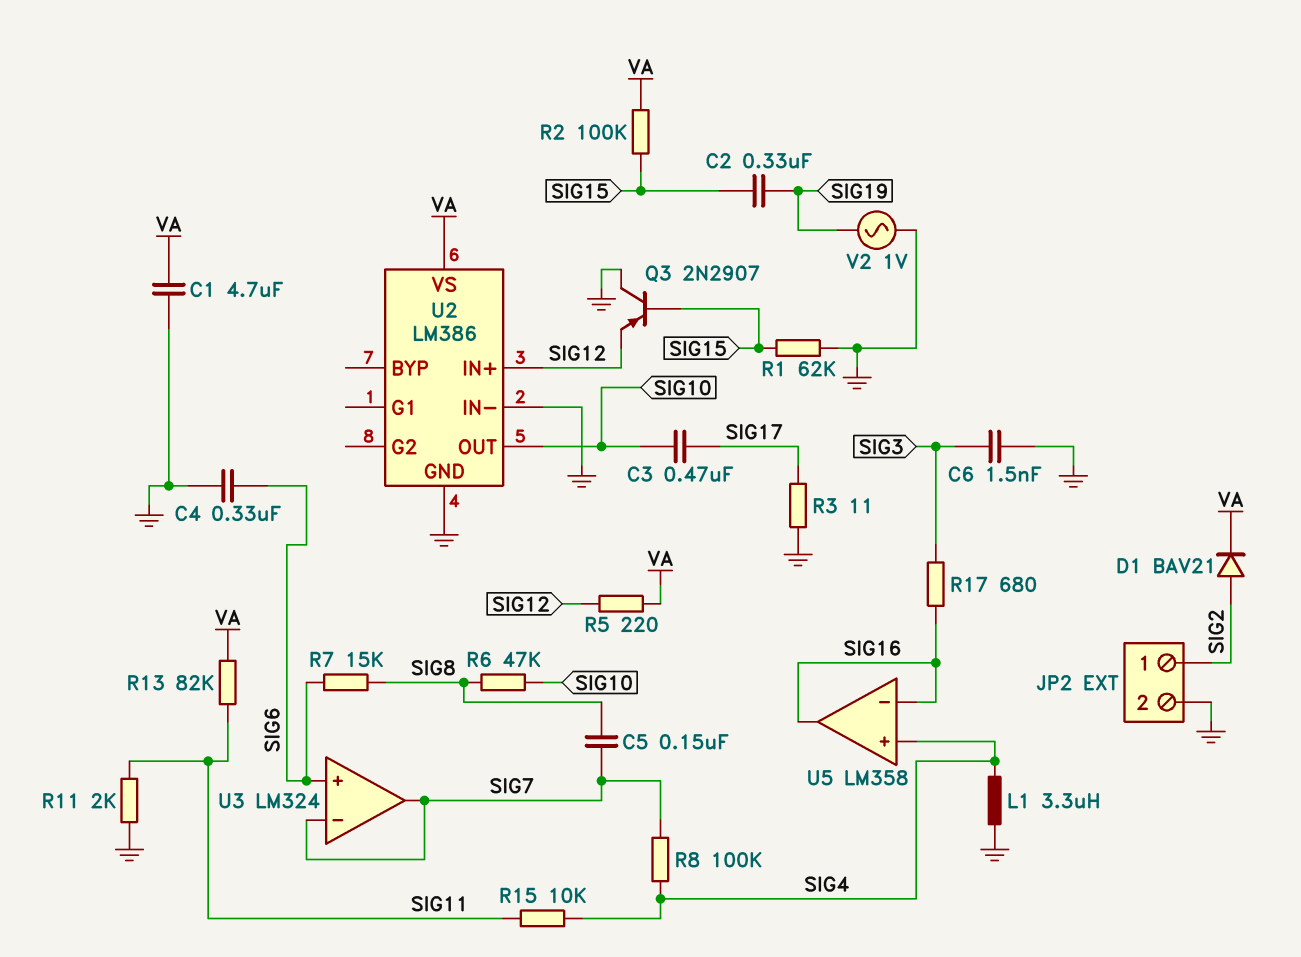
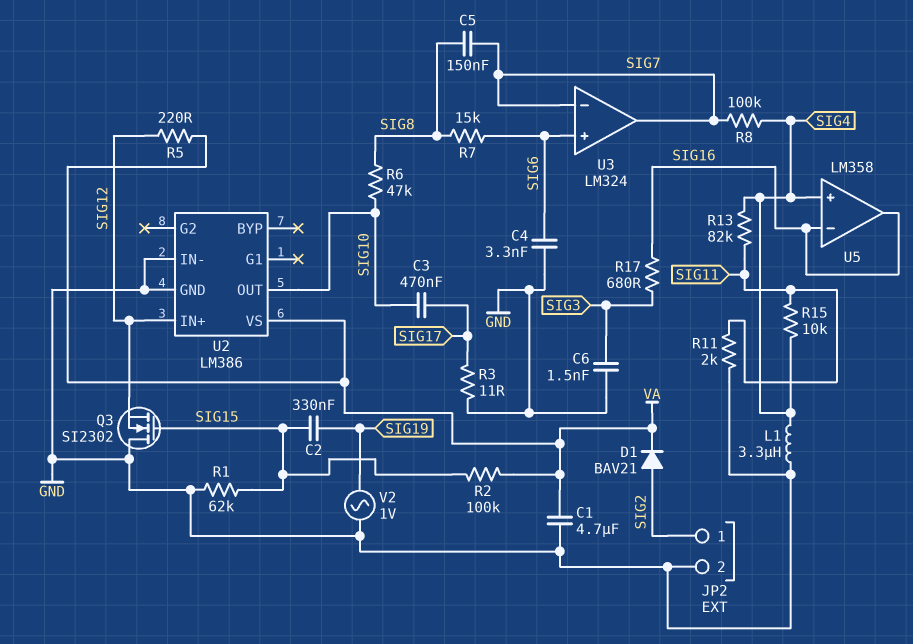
C4: 330nF (GND, SIG6) -> 3.3nF (GND, SIG6)
Q3: PNP 2N2907 (B SIG15, C GND, E SIG12) -> NMOS SI2302 (G SIG15, D GND, S SIG12)
R13: 82k (SIG11, VA) -> 82k (SIG4, SIG11)

